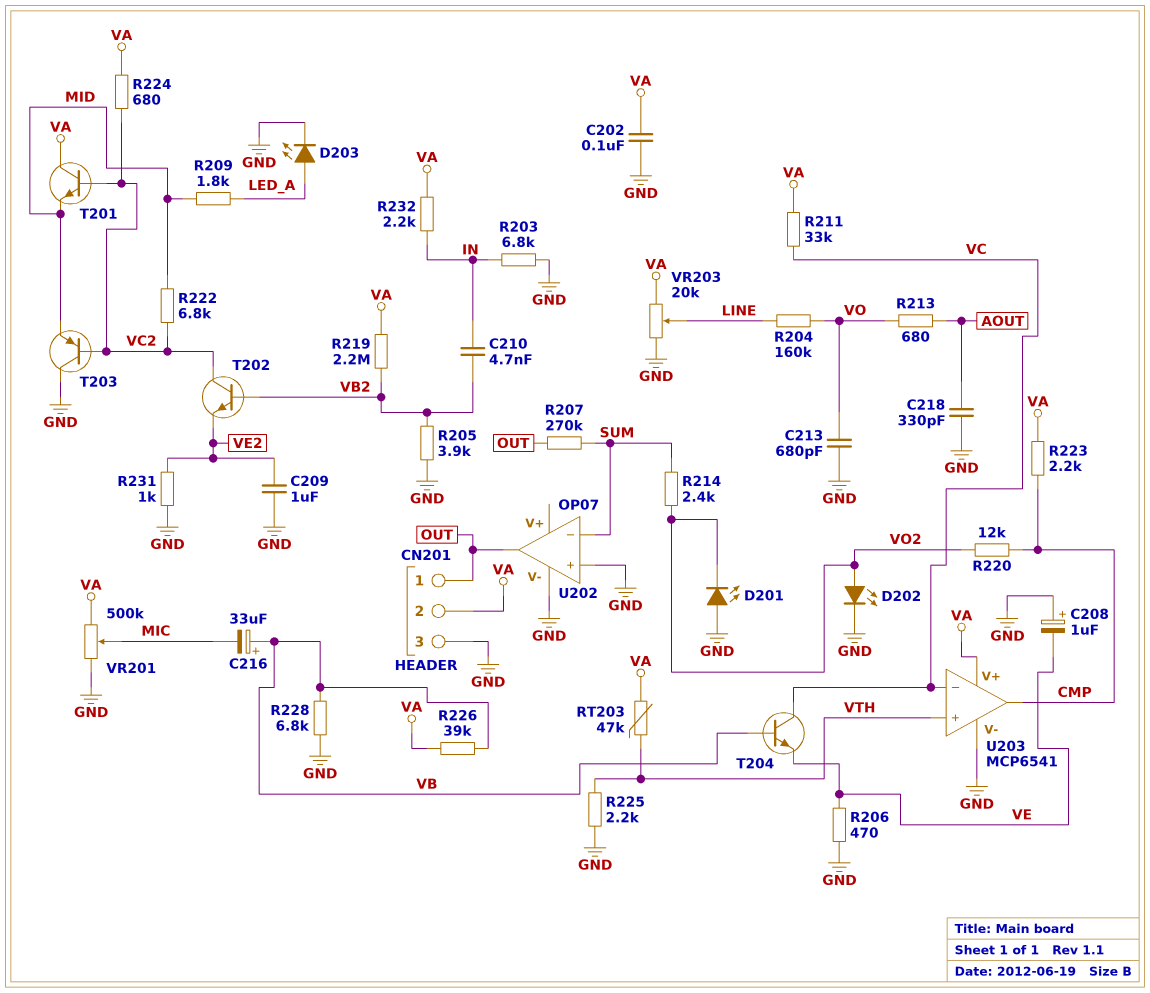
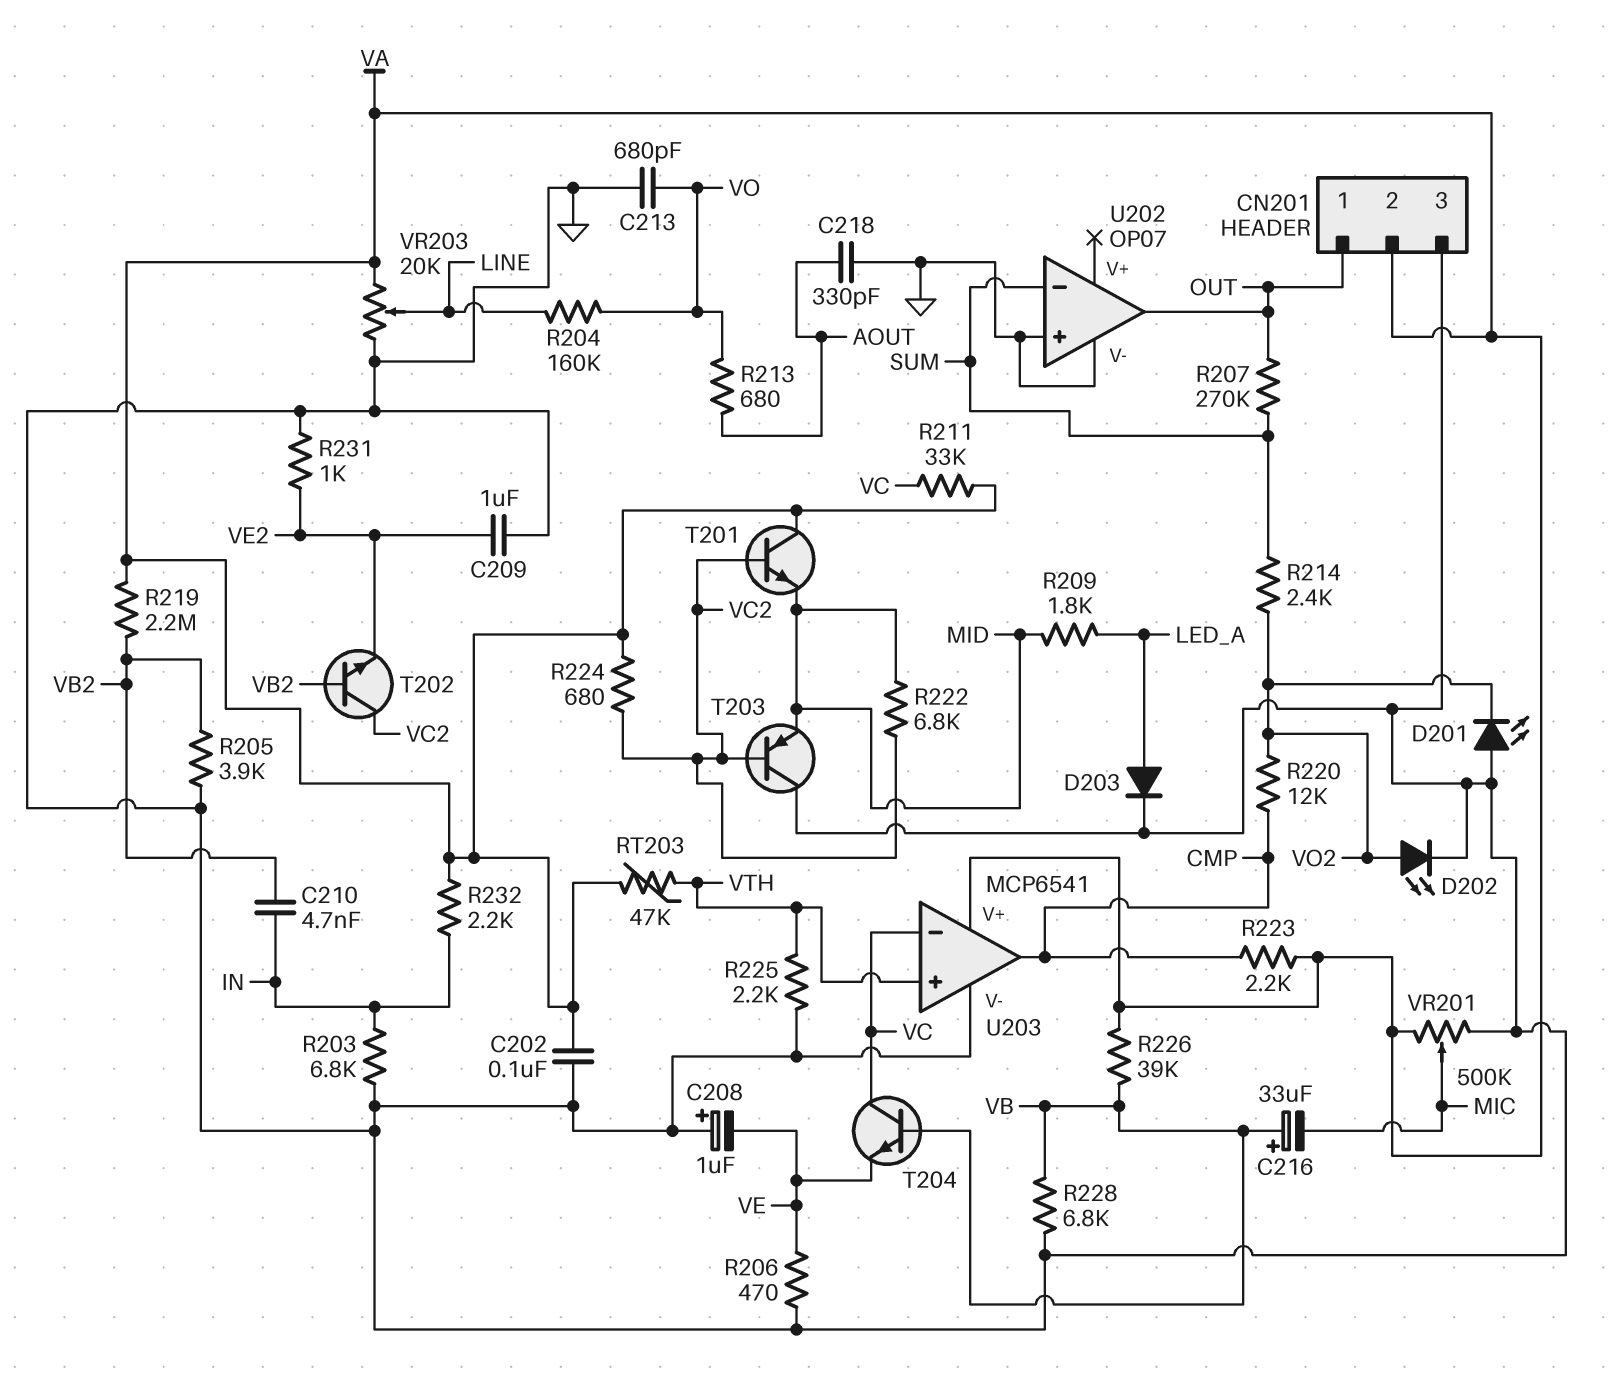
D203: LED (A LED_A, K GND) -> diode (A LED_A, K GND)

